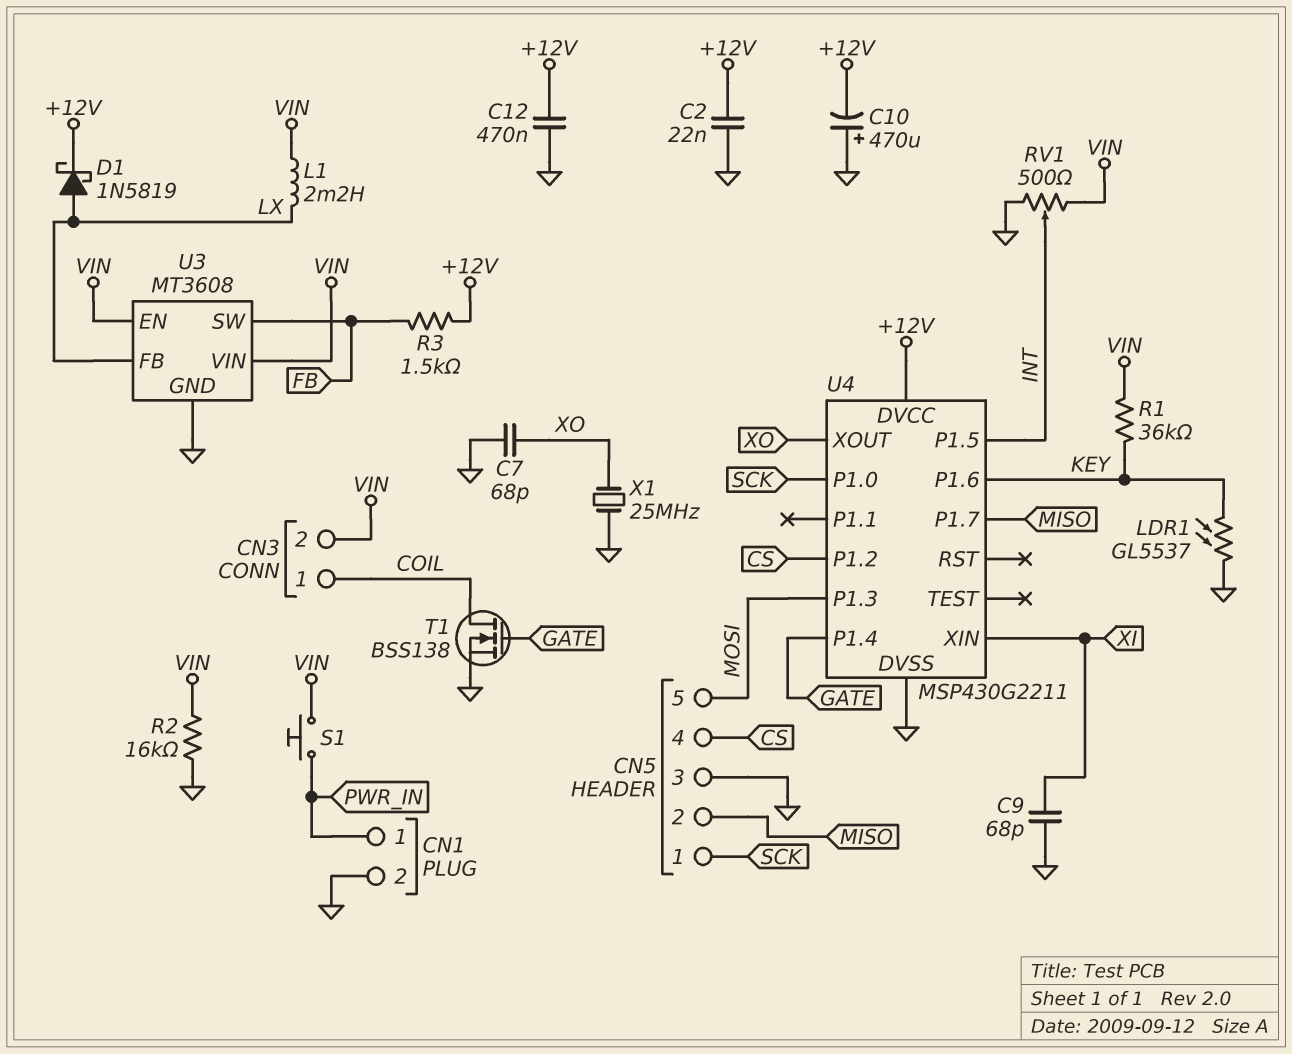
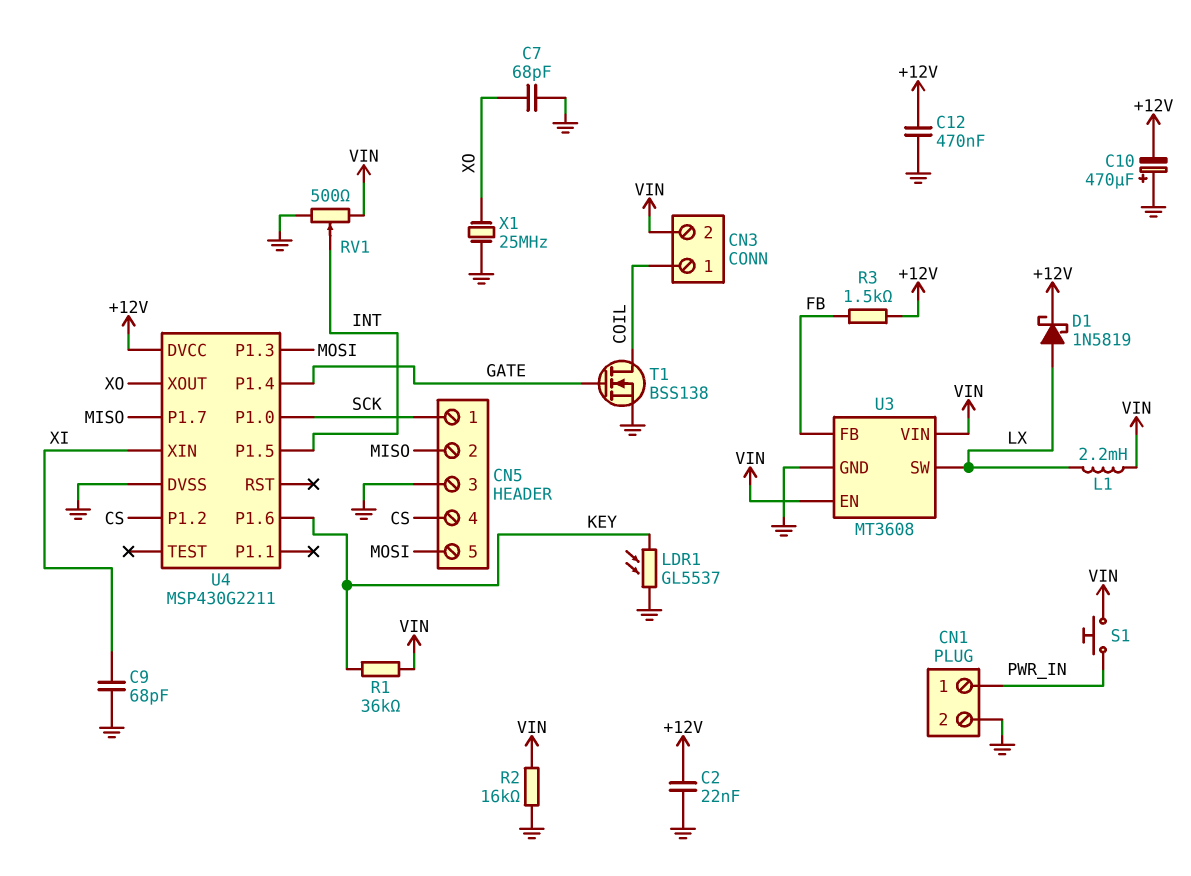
U3 pin FB: LX -> FB
U3 pin SW: FB -> LX

